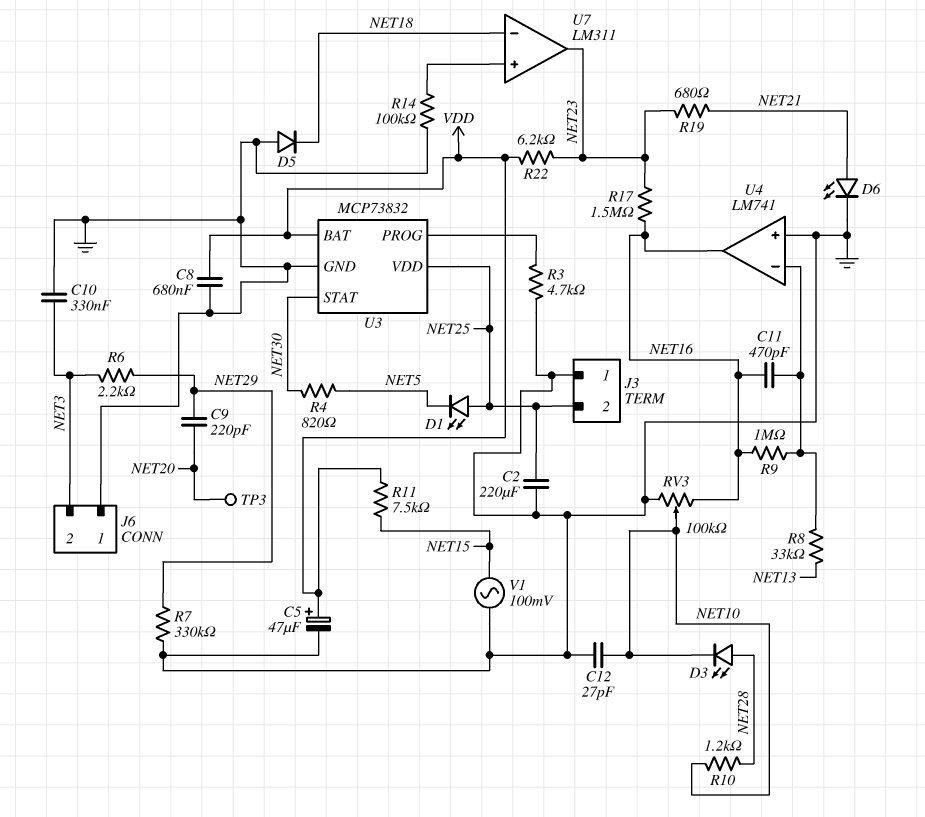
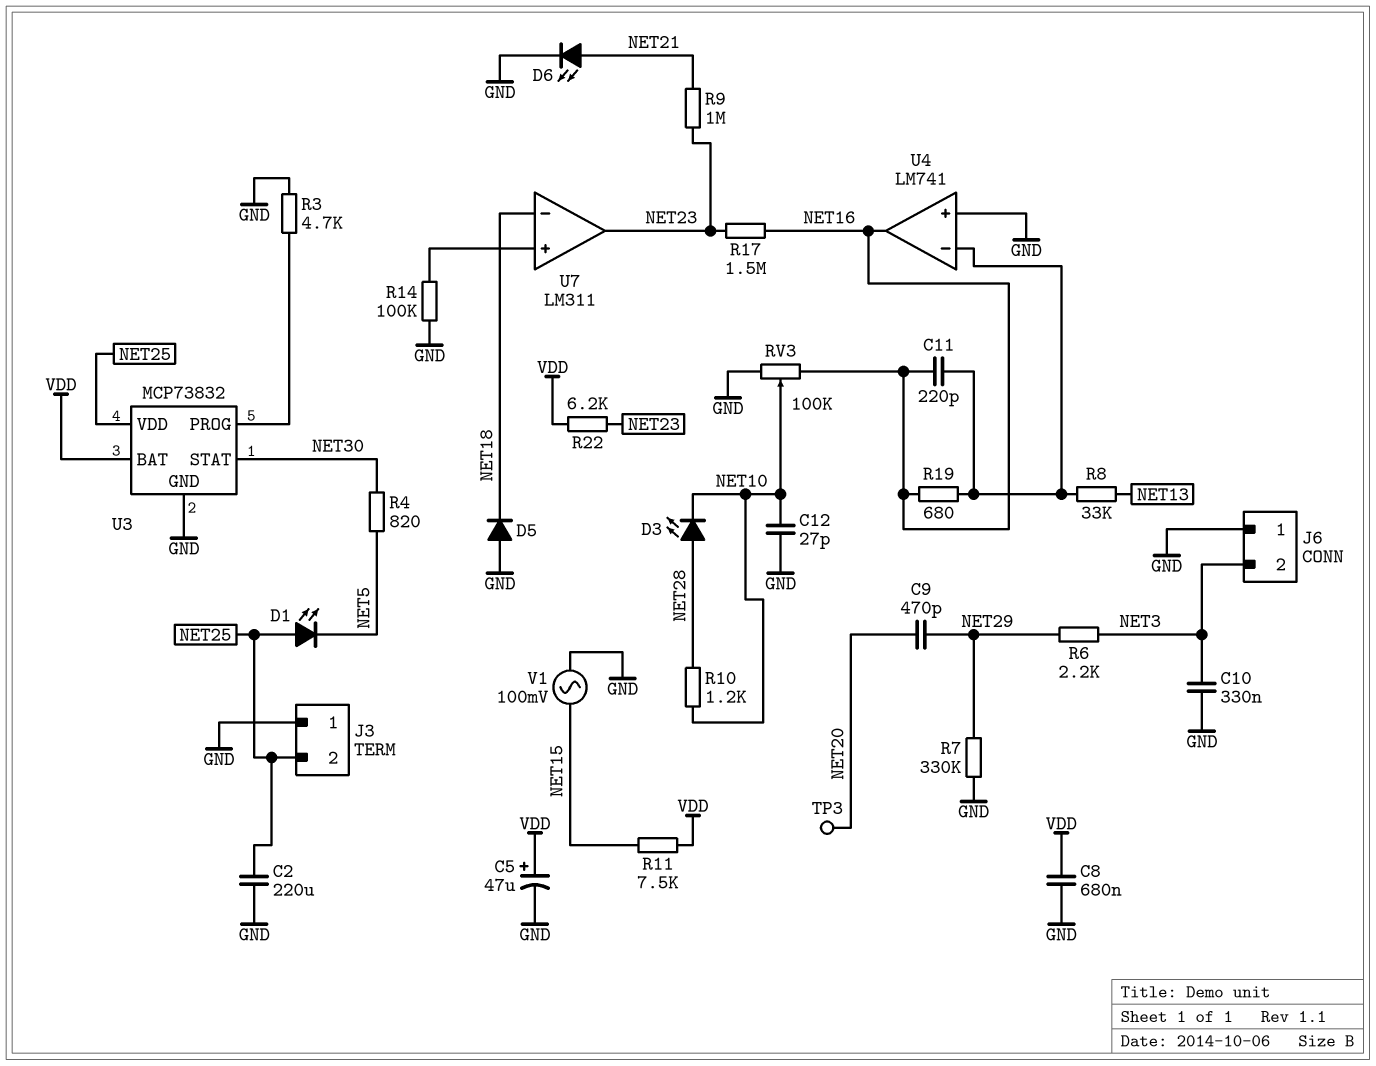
C9: 220pF (NET20, NET29) -> 470pF (NET20, NET29)
C11: 470pF (NET16, U4/in-) -> 220pF (NET16, U4/in-)
R9: 1M (NET16, U4/in-) -> 1M (NET21, NET23)
R19: 680 (NET21, NET23) -> 680 (NET16, U4/in-)

